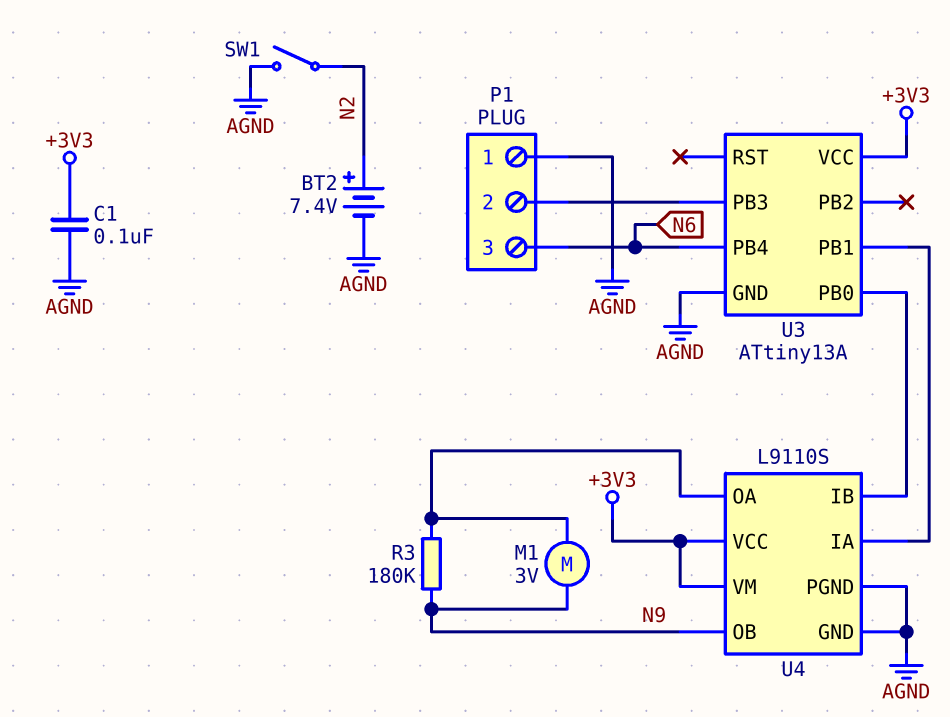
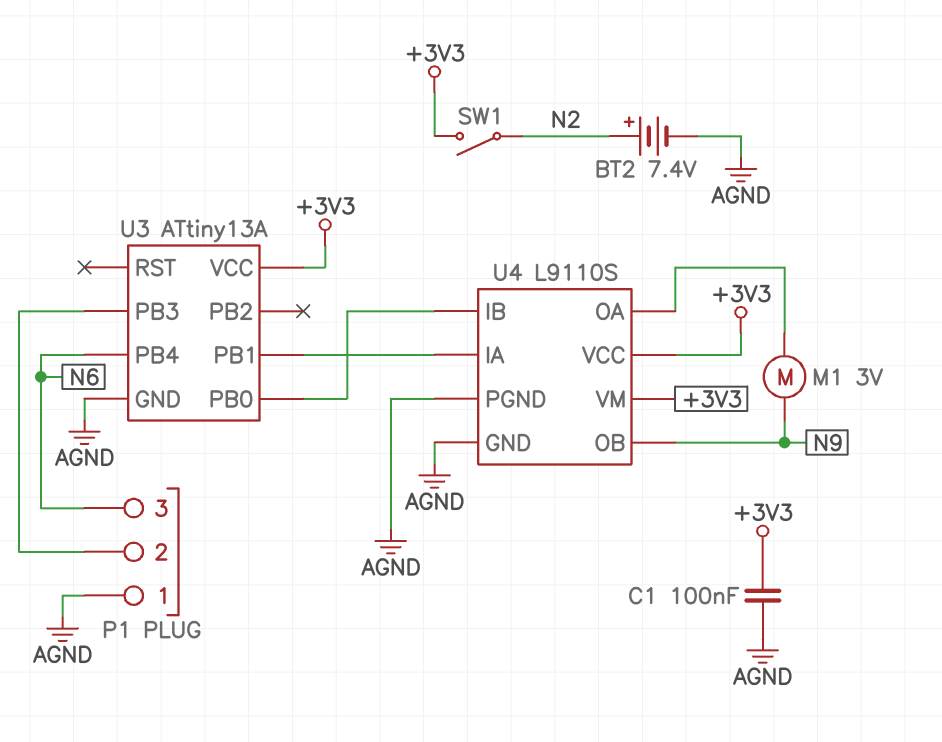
R3: 180k (N9, U4/OA) -> none
SW1: switch (AGND, N2) -> switch (+3V3, N2)

